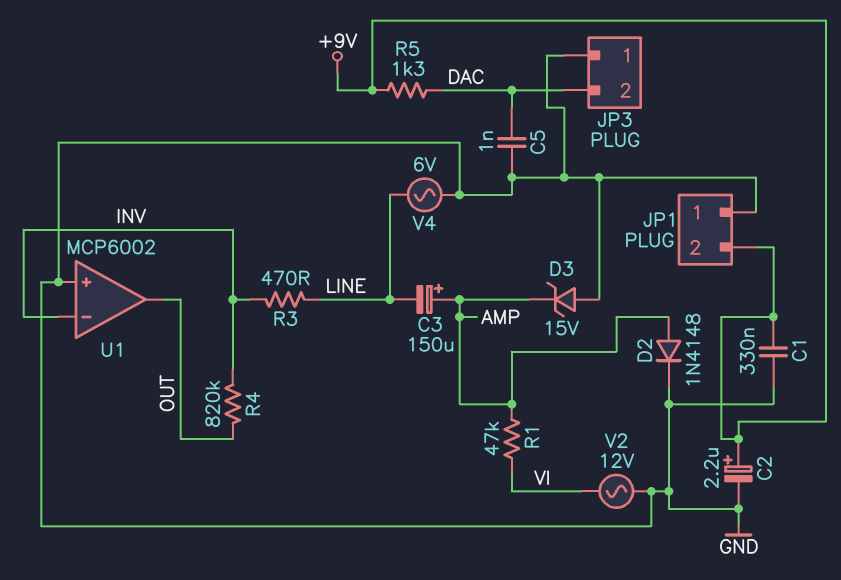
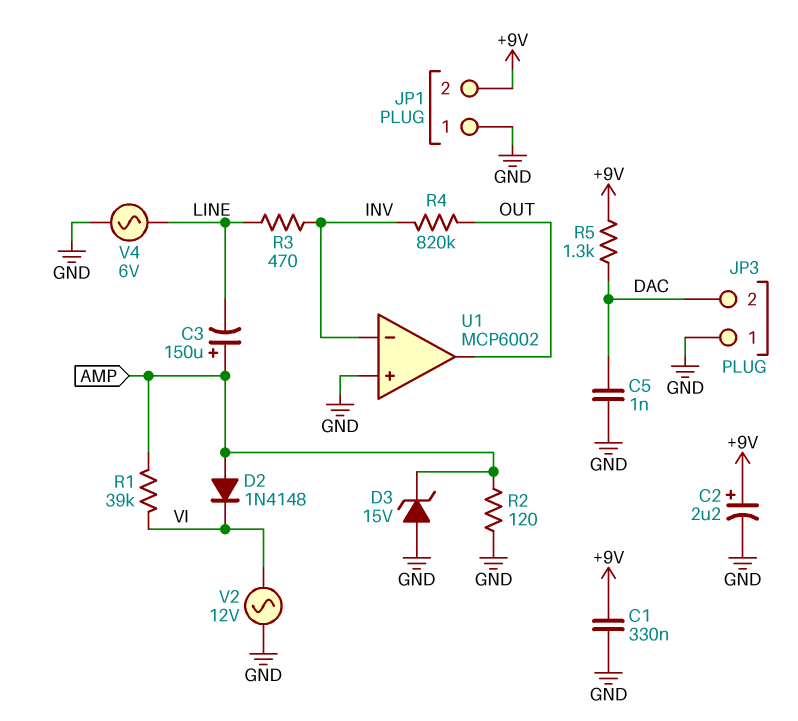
D2: diode 1N4148 (A AMP, K GND) -> diode 1N4148 (A AMP, K VI)
R1: 47k (AMP, VI) -> 39k (AMP, VI)
R2: none -> 120 (AMP, GND)

